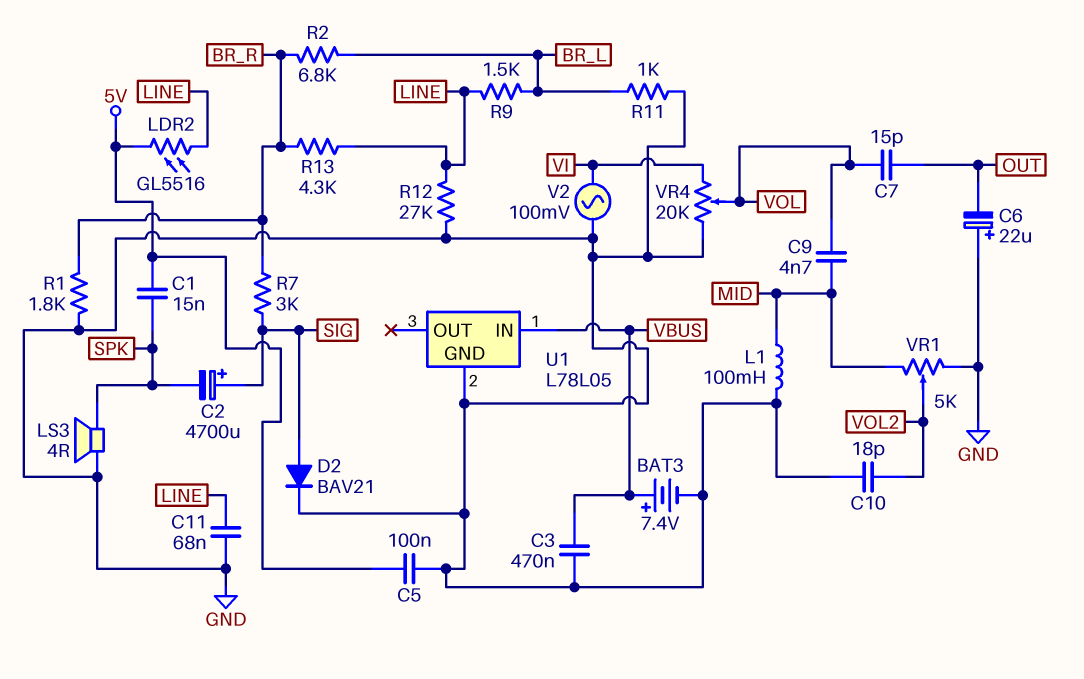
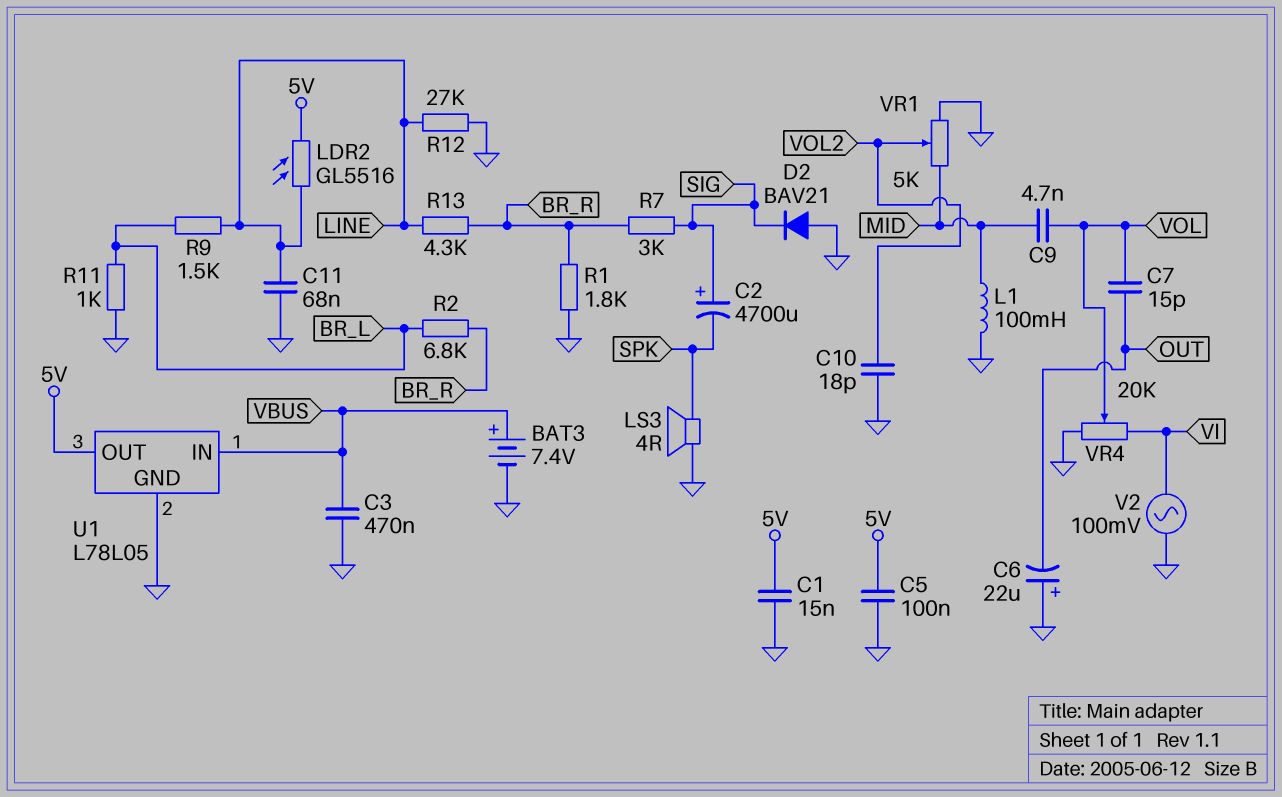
C1: 15nF (5V, SPK) -> 15nF (5V, GND)
D2: diode BAV21 (A SIG, K GND) -> diode BAV21 (A GND, K SIG)
U1 pin OUT: none -> 5V

